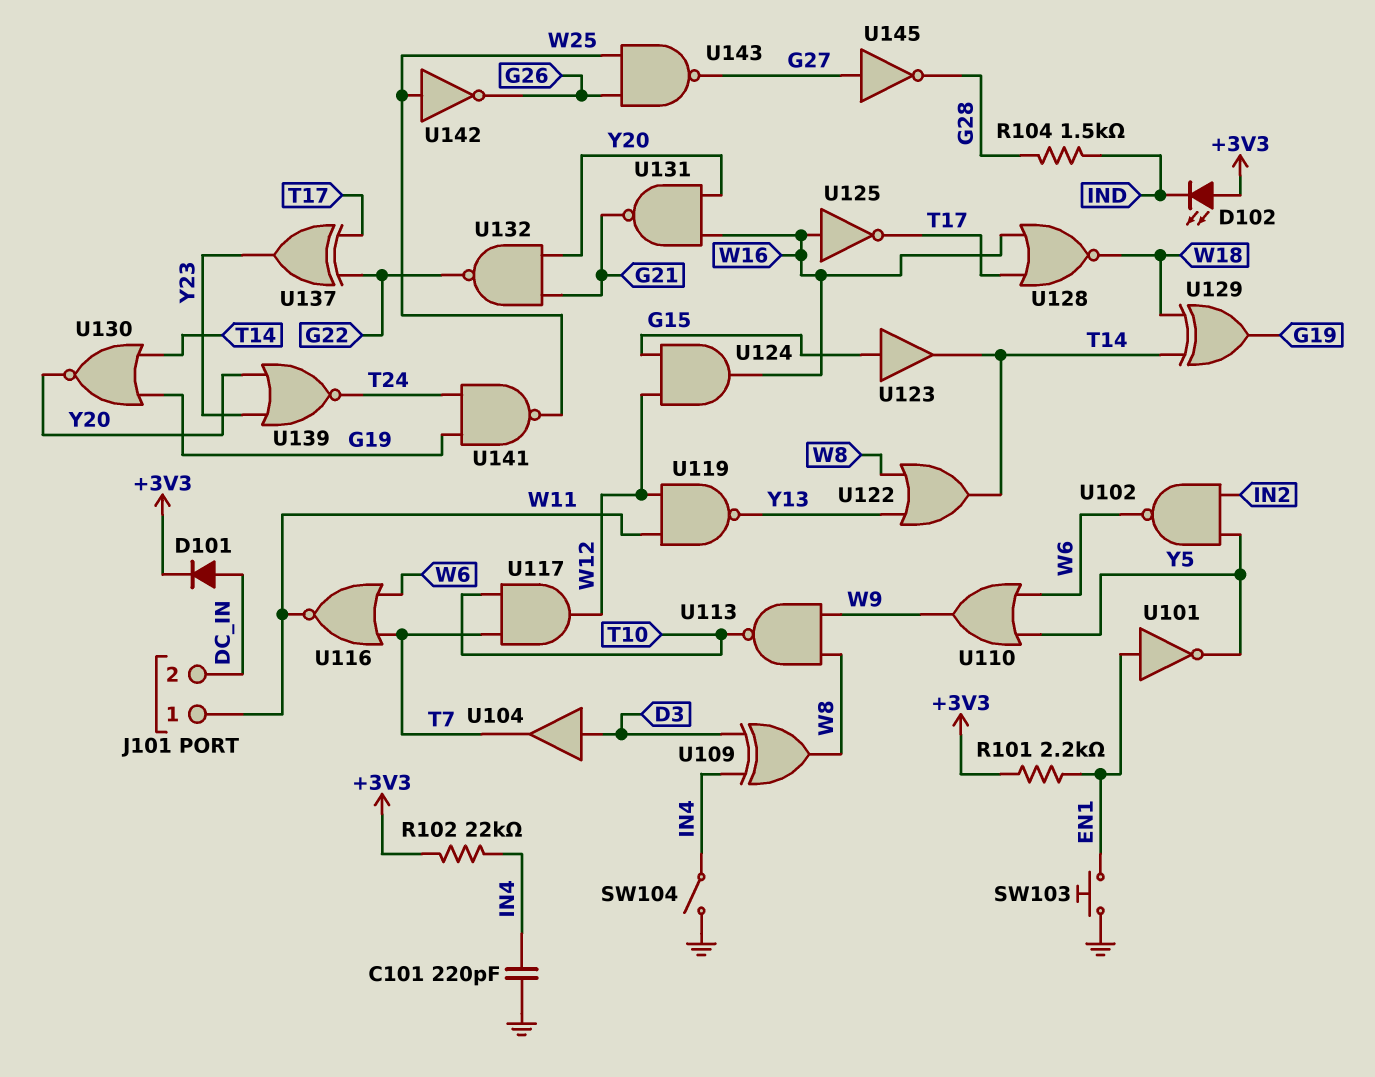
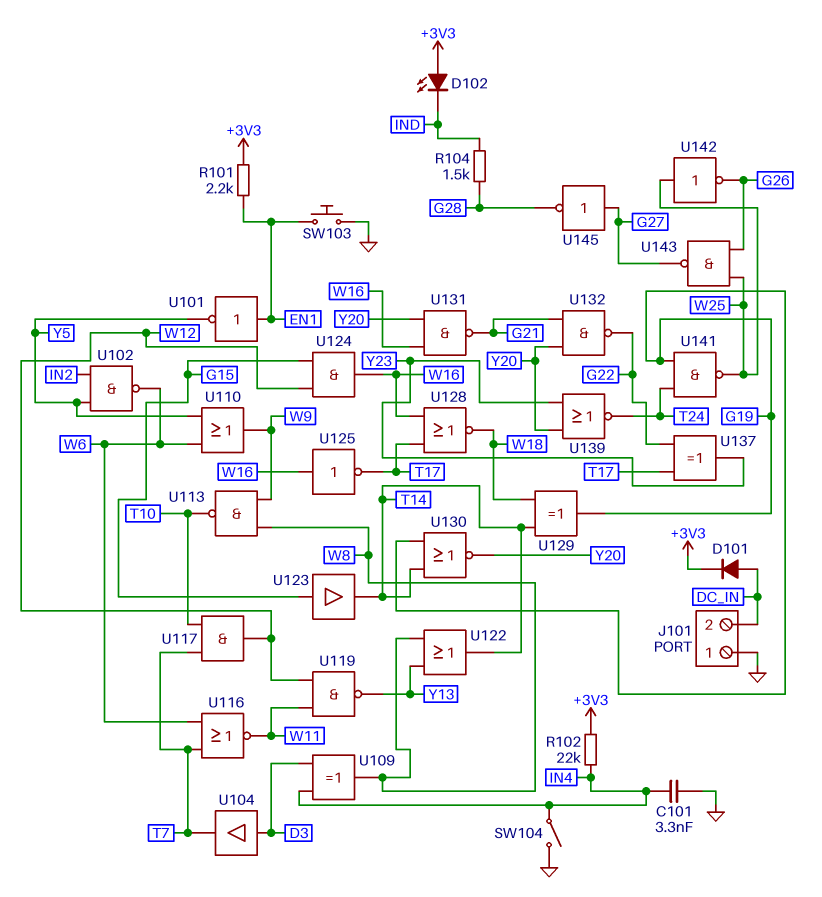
C101: 220pF (GND, IN4) -> 3.3nF (GND, IN4)
J101 pin 1: W11 -> GND

